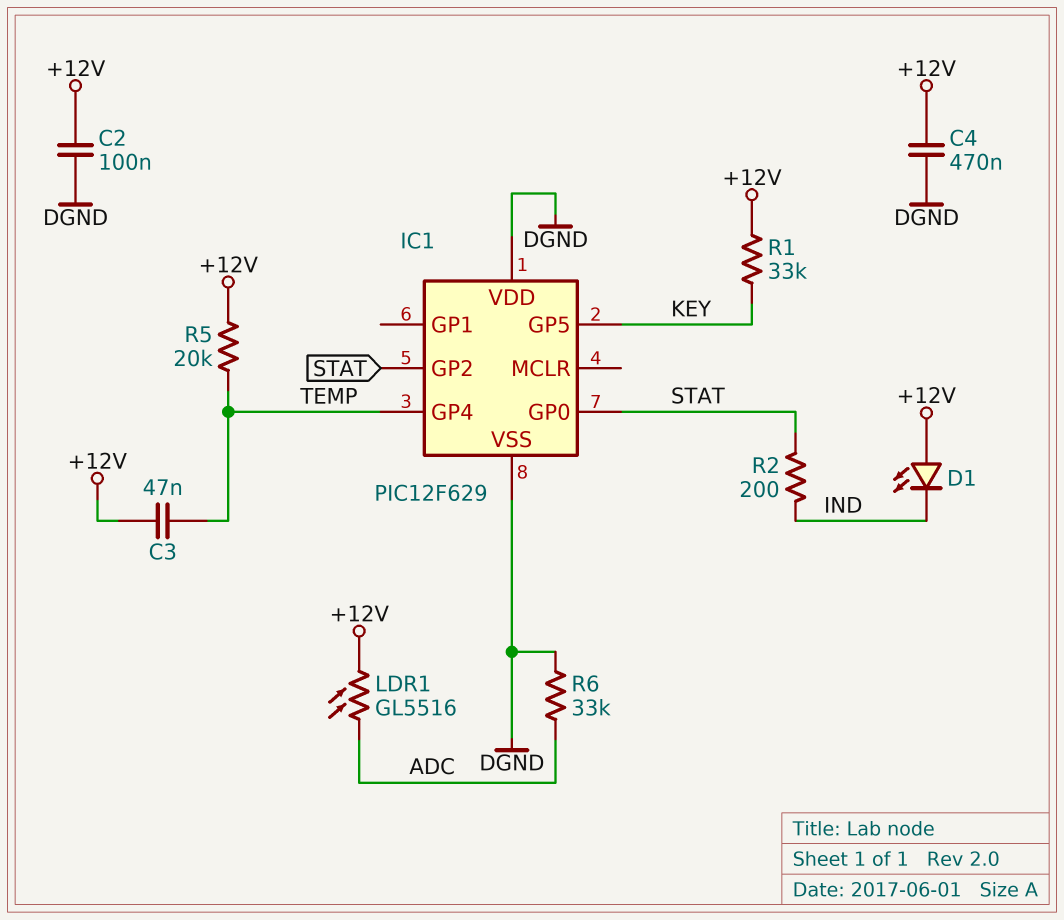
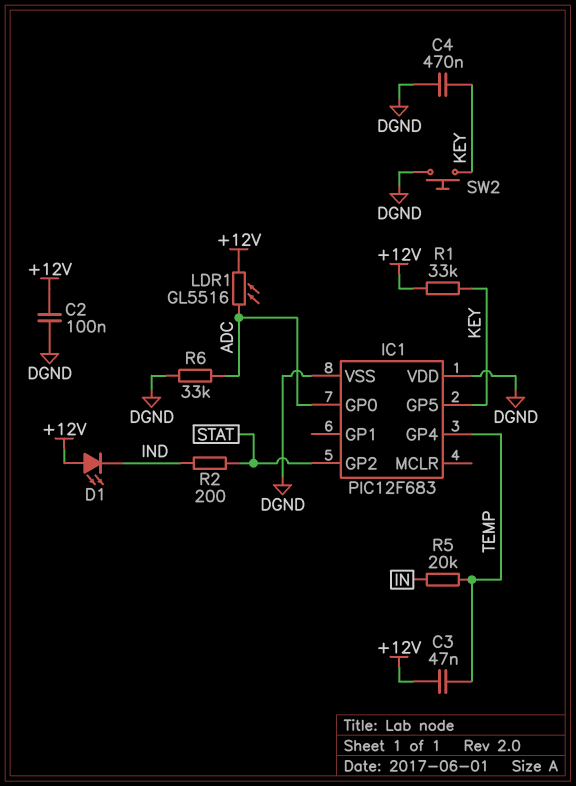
C4: 470nF (+12V, DGND) -> 470nF (DGND, KEY)
IC1: PIC12F629 -> PIC12F683
IC1 pin GP0: STAT -> ADC
R5: 20k (+12V, TEMP) -> 20k (IN, TEMP)
SW2: none -> button (DGND, KEY)

